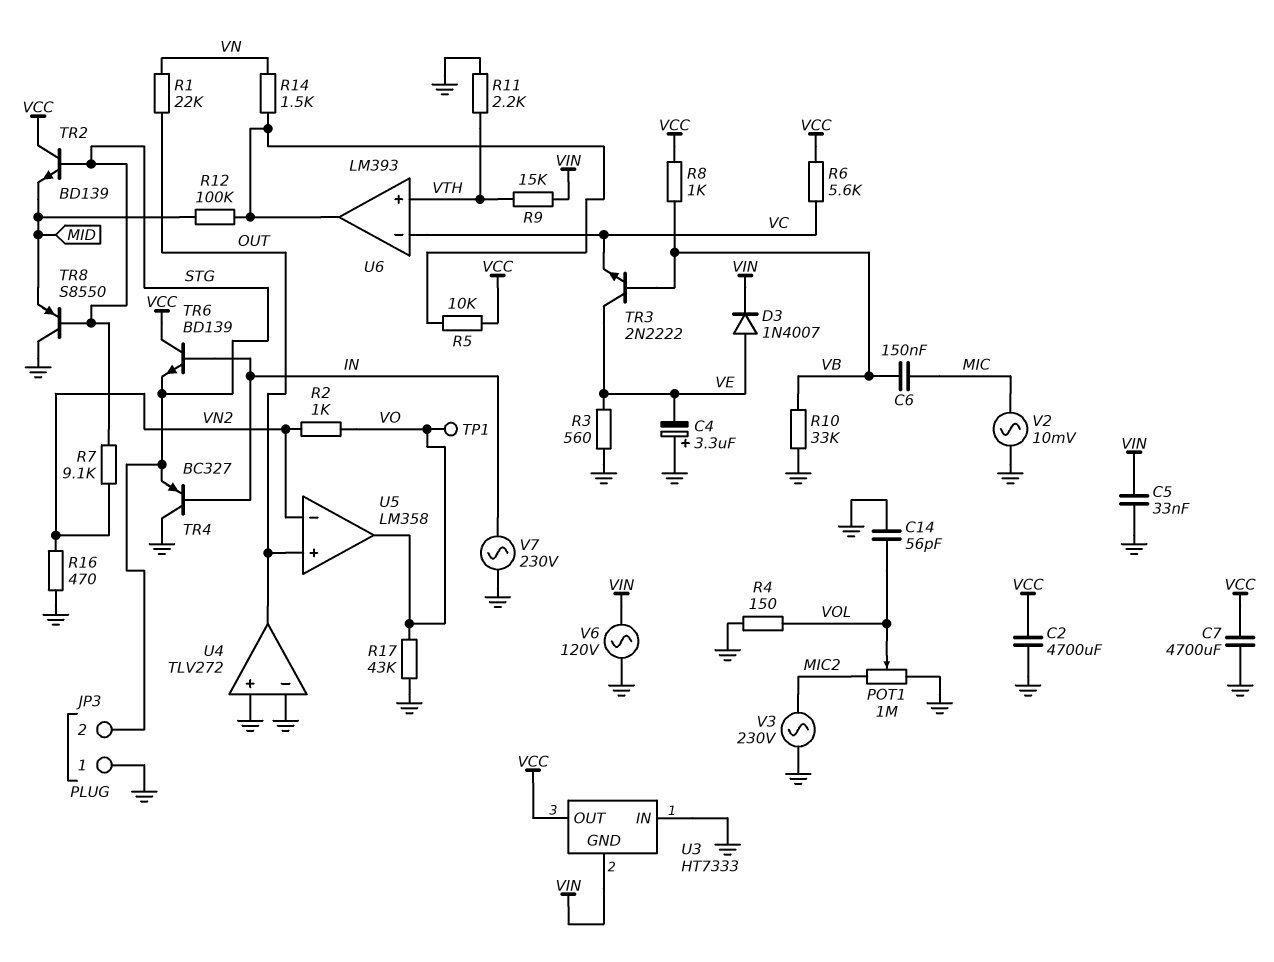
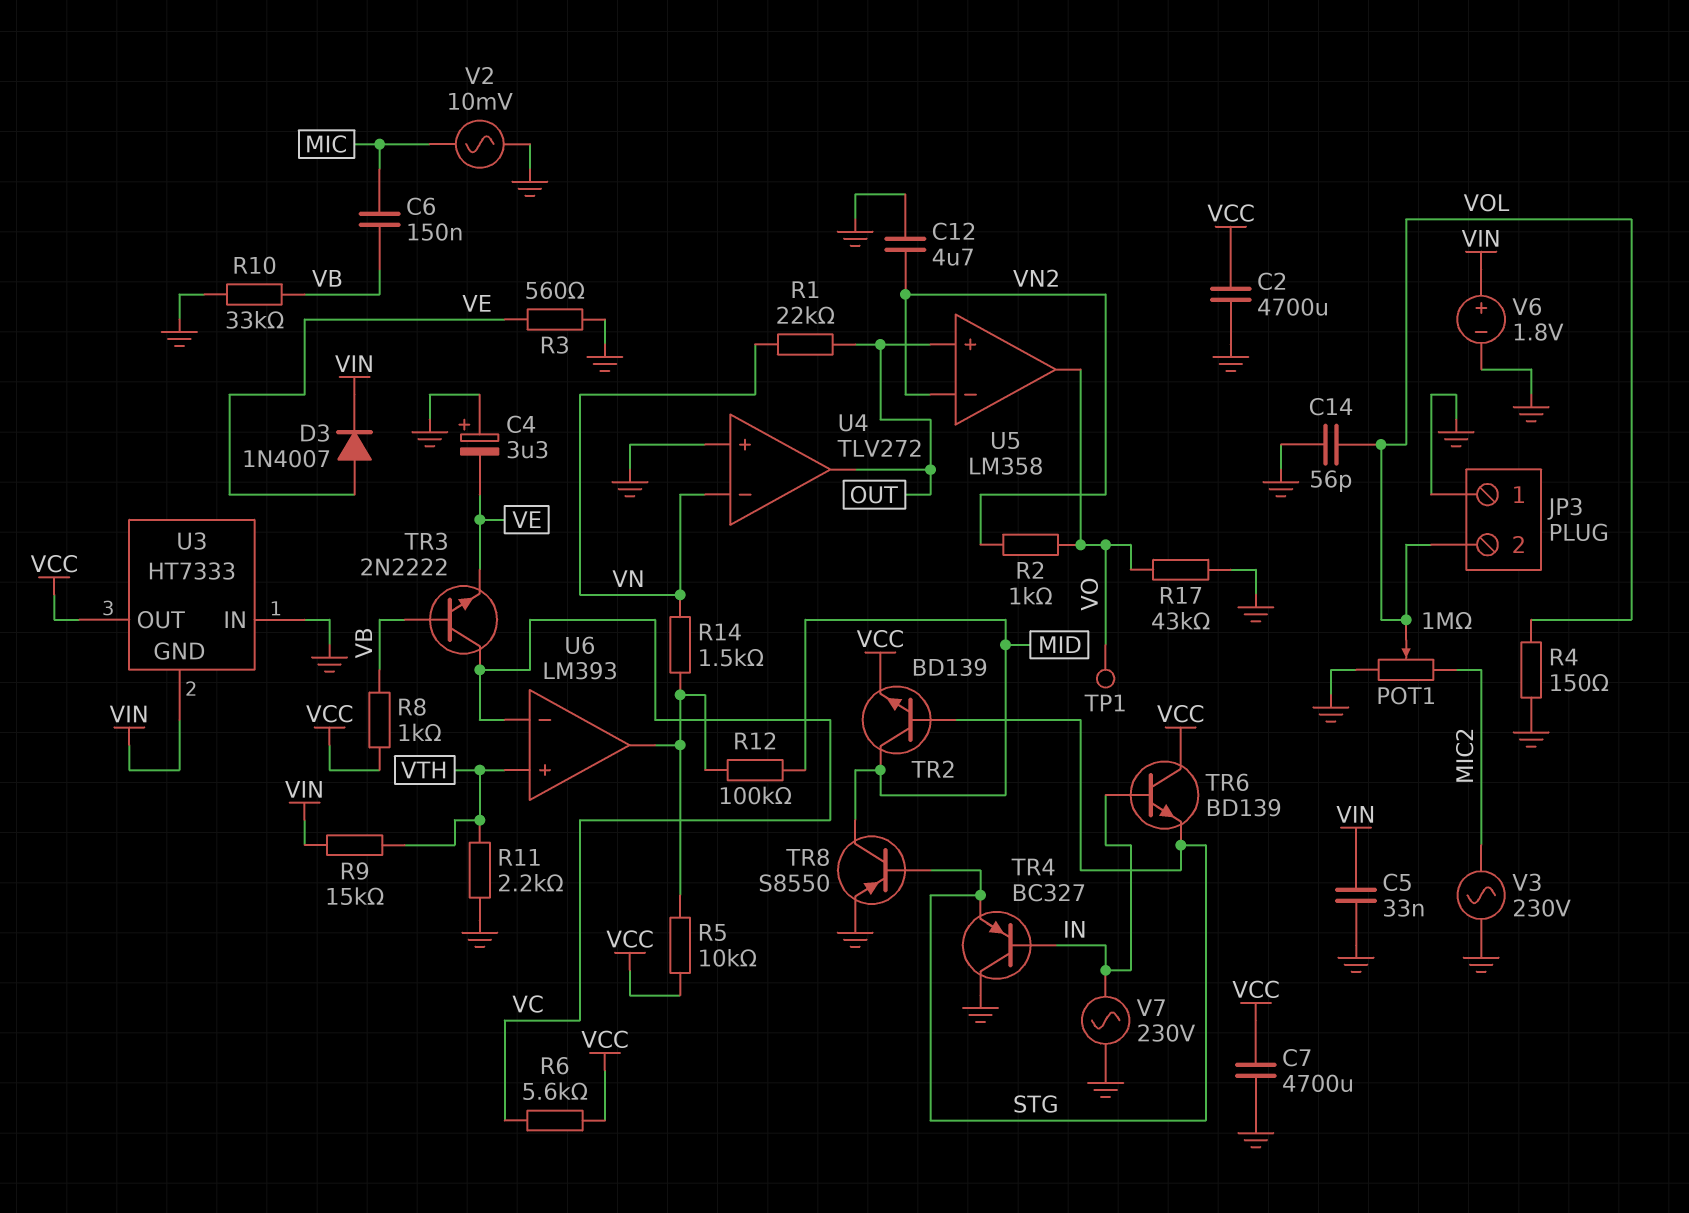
C12: none -> 4.7uF (GND, VN2)
JP3 pin 2: STG -> VOL
R7: 9.1k (STG, VN2) -> none
R16: 470 (GND, VN2) -> none
TR2: NPN BD139 (B STG, C VCC, E MID) -> NPN BD139 (B STG, C MID, E VCC)
TR3: NPN 2N2222 (B VB, C VE, E VC) -> NPN 2N2222 (B VB, C VC, E VE)
TR8: PNP S8550 (B STG, C GND, E MID) -> PNP S8550 (B STG, C MID, E GND)
U4 pin in-: GND -> VN
V6: AC 120V (GND, VIN) -> 1.8V (plus VIN, minus GND)

